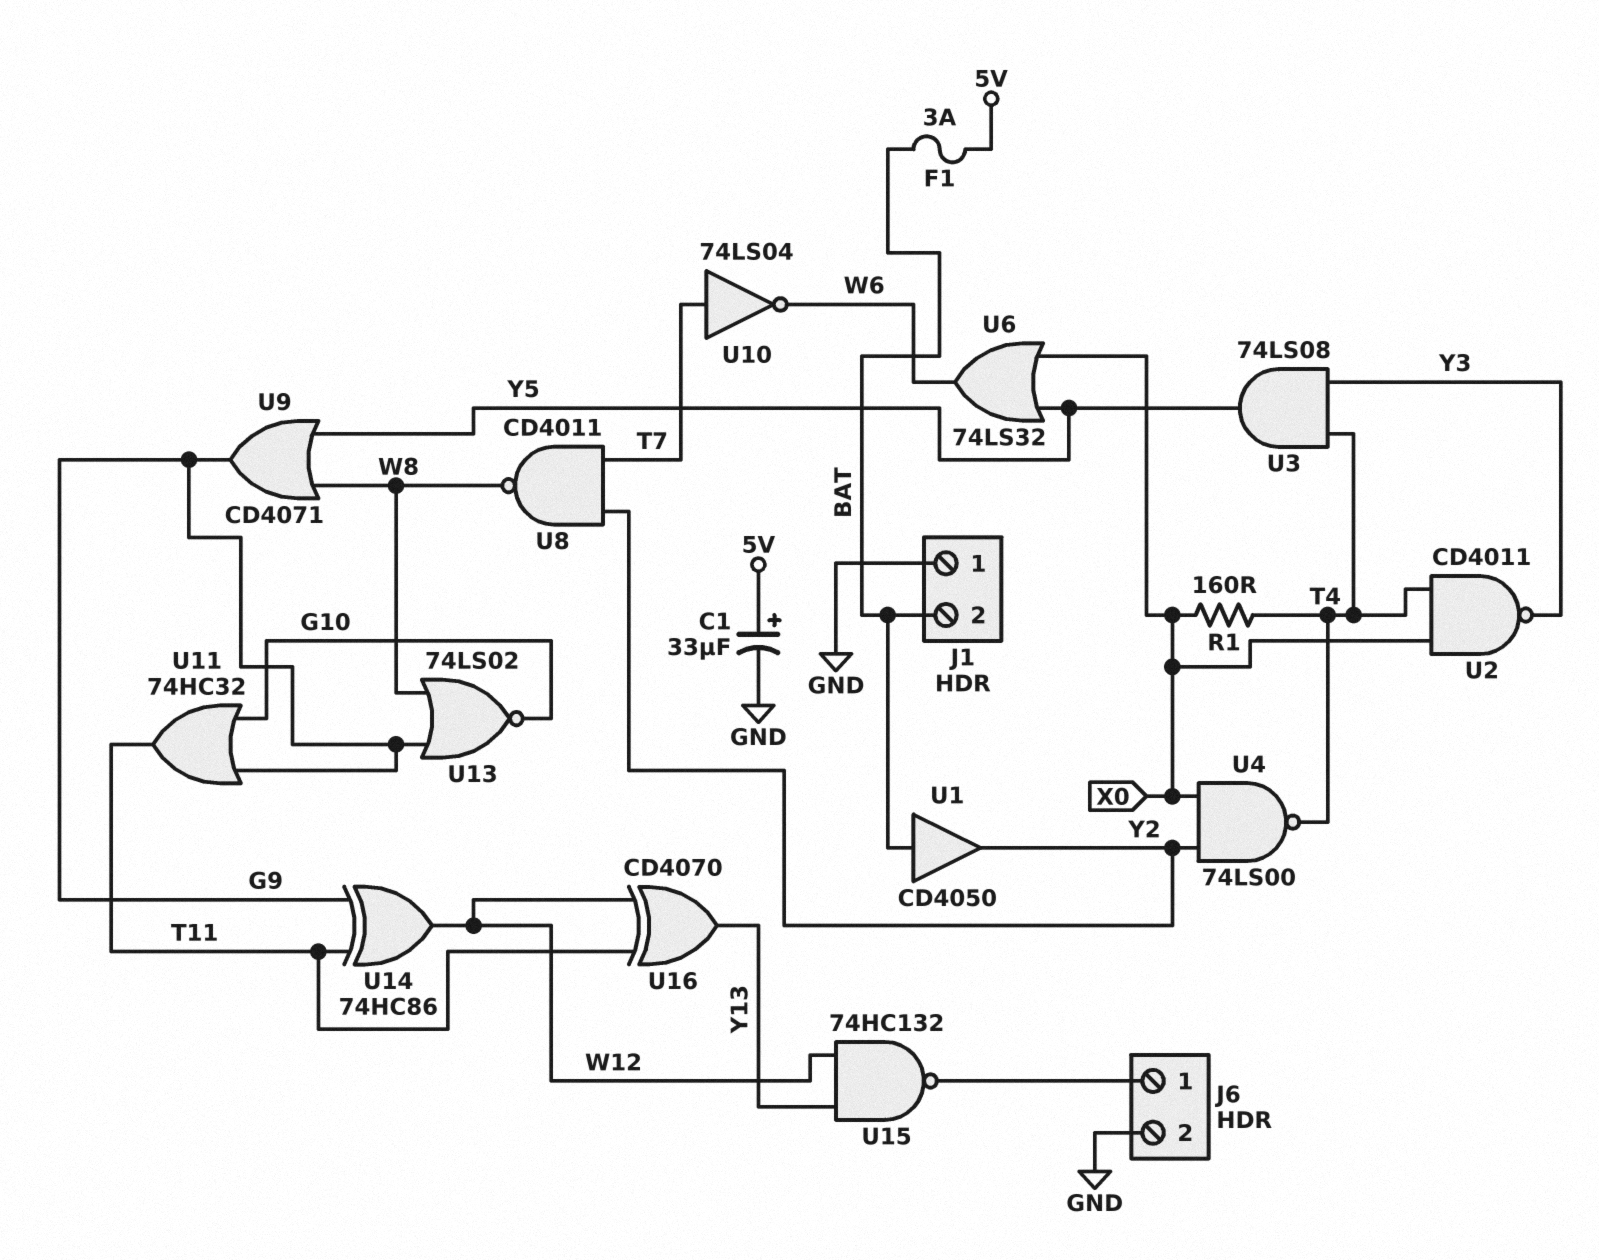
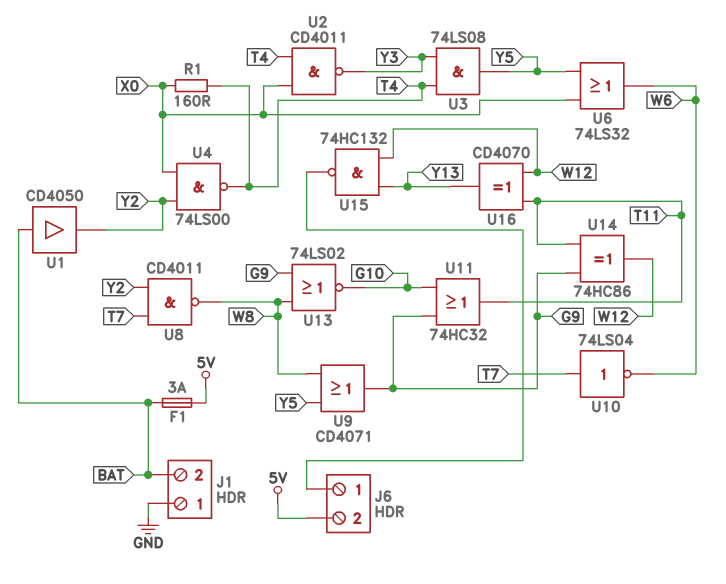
C1: 33uF (plus 5V, minus GND) -> none
J6 pin 2: GND -> 5V

